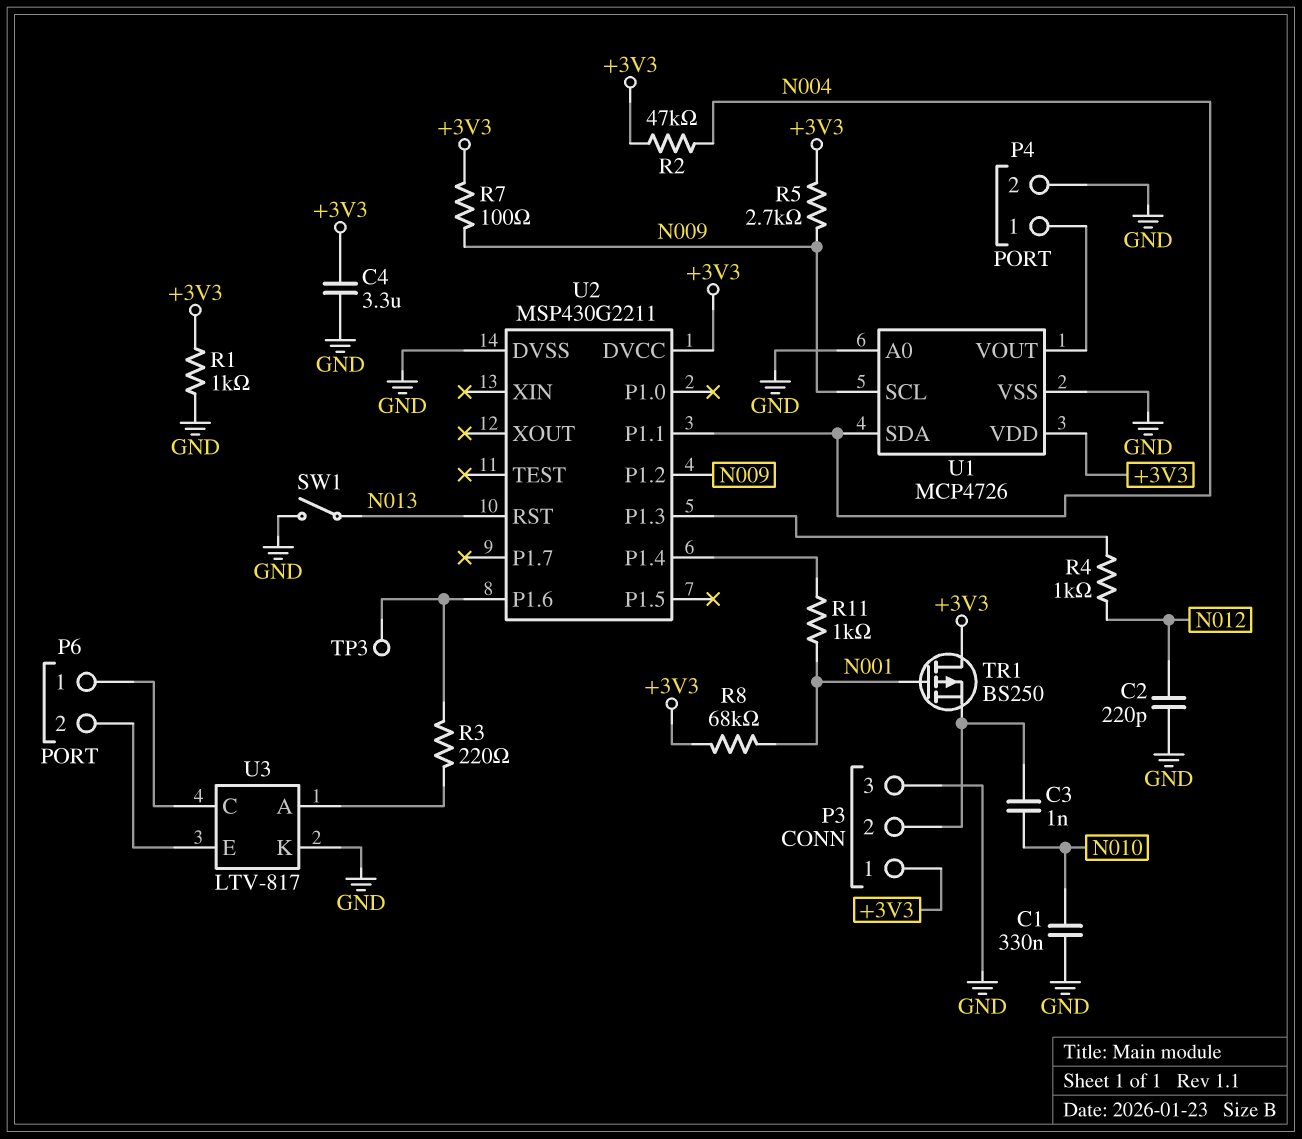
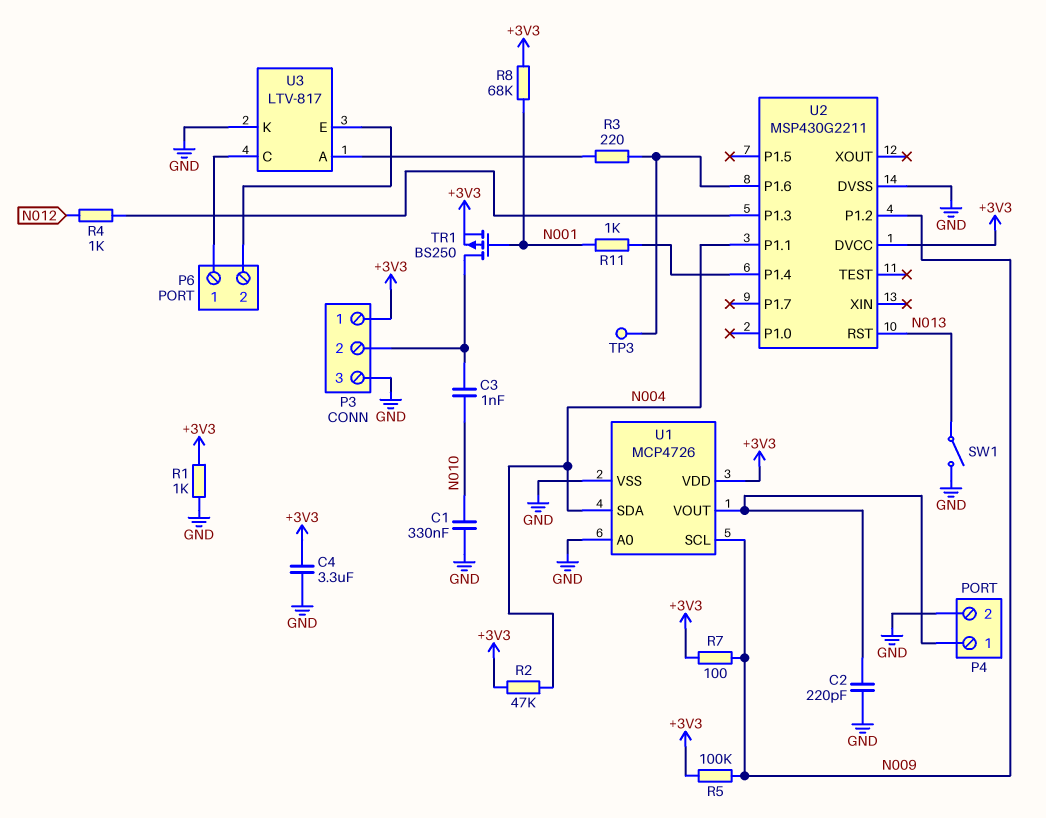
C2: 220pF (GND, N012) -> 220pF (GND, P4/1)
R5: 2.7k (+3V3, N009) -> 100k (+3V3, N009)
TR1: PMOS BS250 (G N001, D +3V3, S P3/2) -> PMOS BS250 (G N001, D P3/2, S +3V3)

